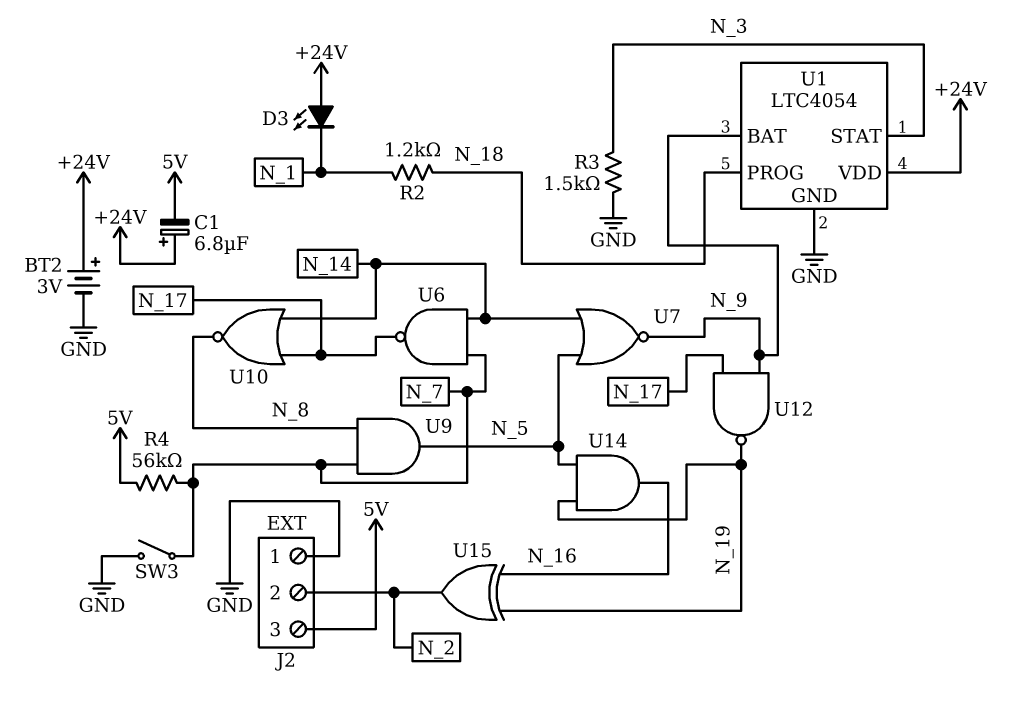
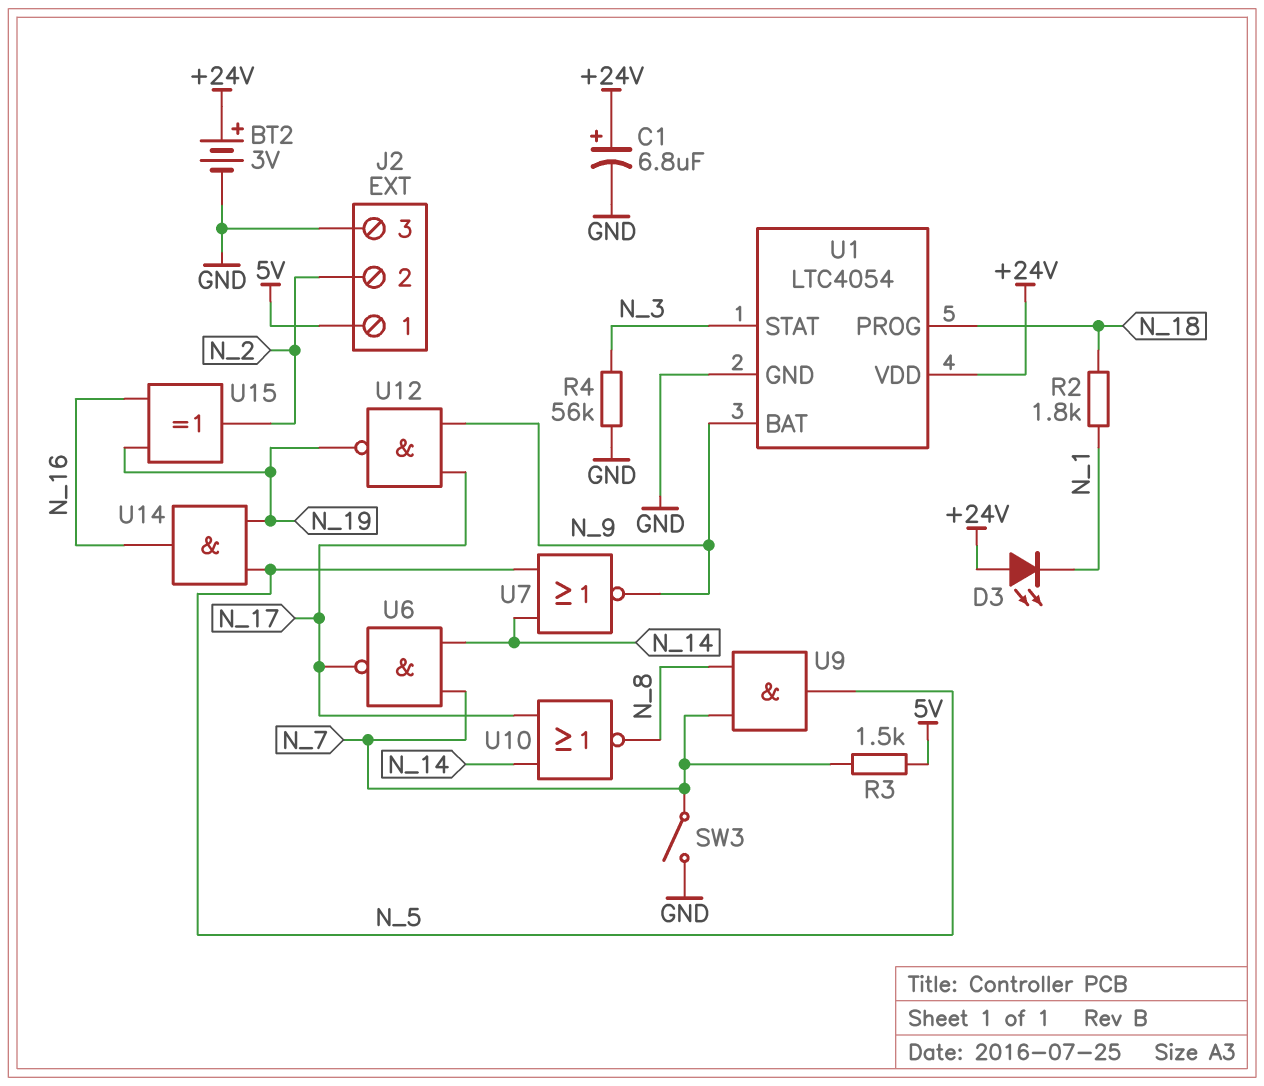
C1: 6.8uF (plus +24V, minus 5V) -> 6.8uF (plus +24V, minus GND)
J2 pin 1: GND -> 5V
J2 pin 3: 5V -> GND
R2: 1.2k (N_1, N_18) -> 1.8k (N_1, N_18)
R3: 1.5k (GND, N_3) -> 1.5k (5V, N_7)
R4: 56k (5V, N_7) -> 56k (GND, N_3)

